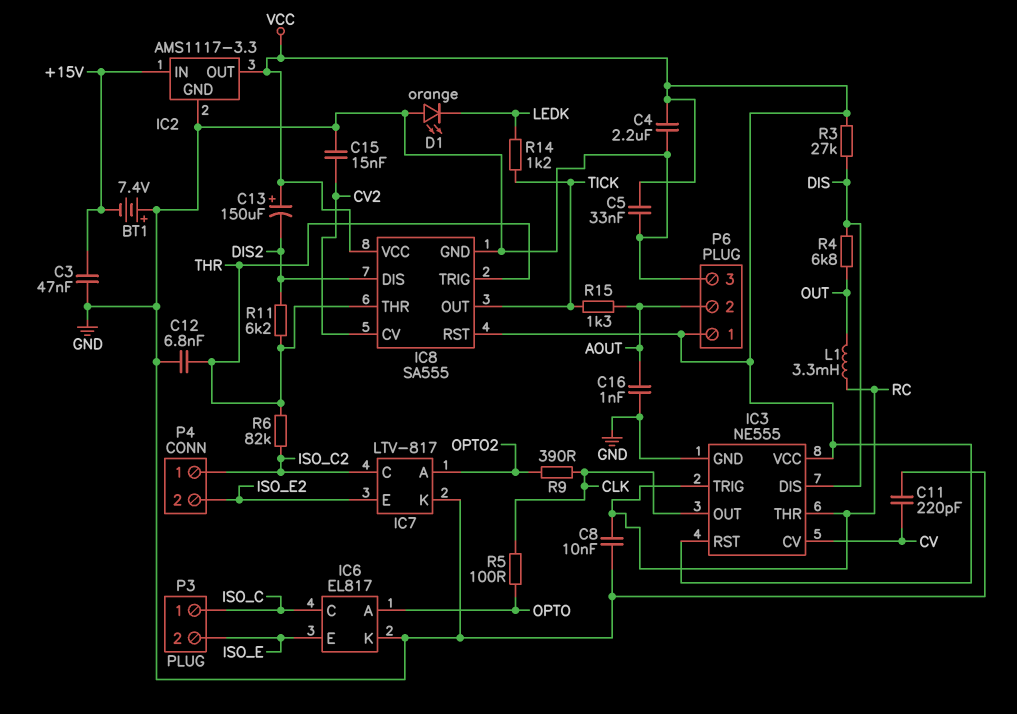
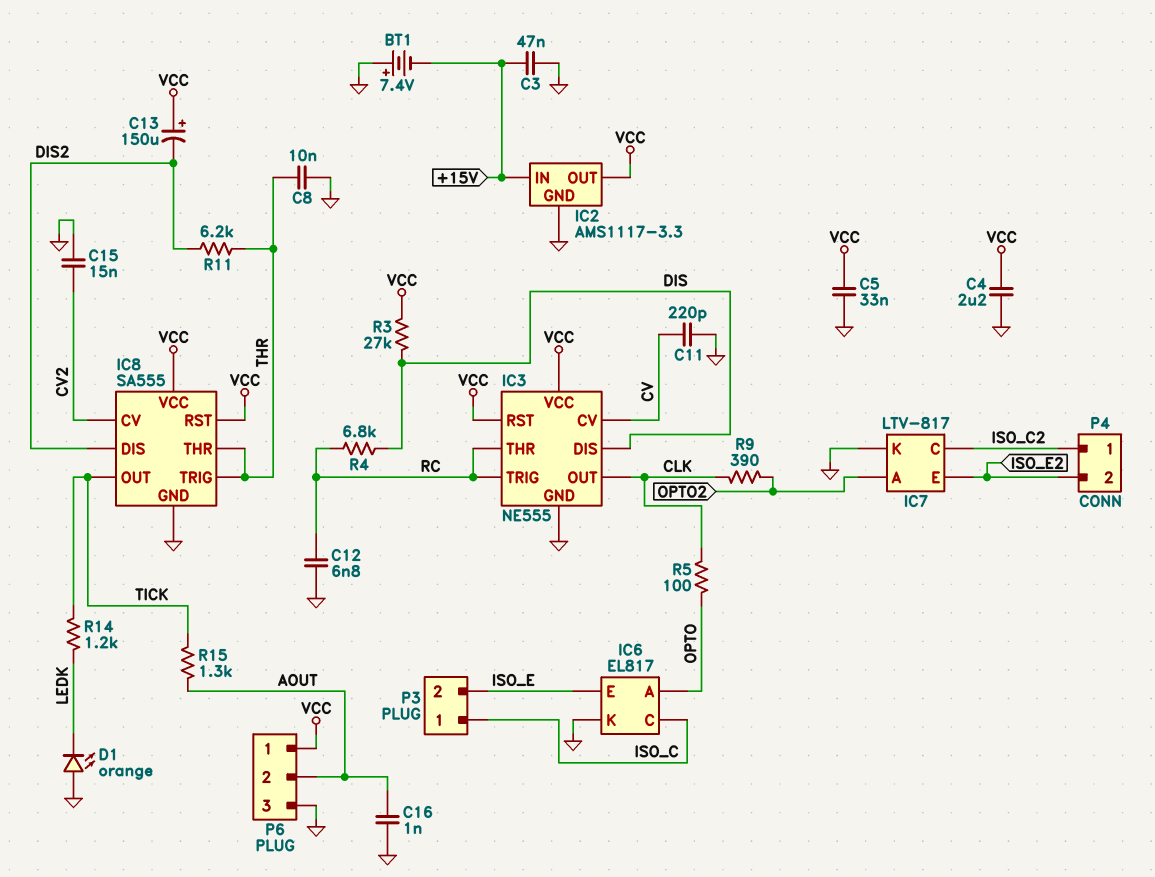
C8: 10nF (GND, RC) -> 10nF (GND, THR)
C12: 6.8nF (GND, THR) -> 6.8nF (GND, RC)
L1: 3.3mH (OUT, RC) -> none
R4: 6.8k (DIS, OUT) -> 6.8k (DIS, RC)
R6: 82k (ISO_C2, THR) -> none

